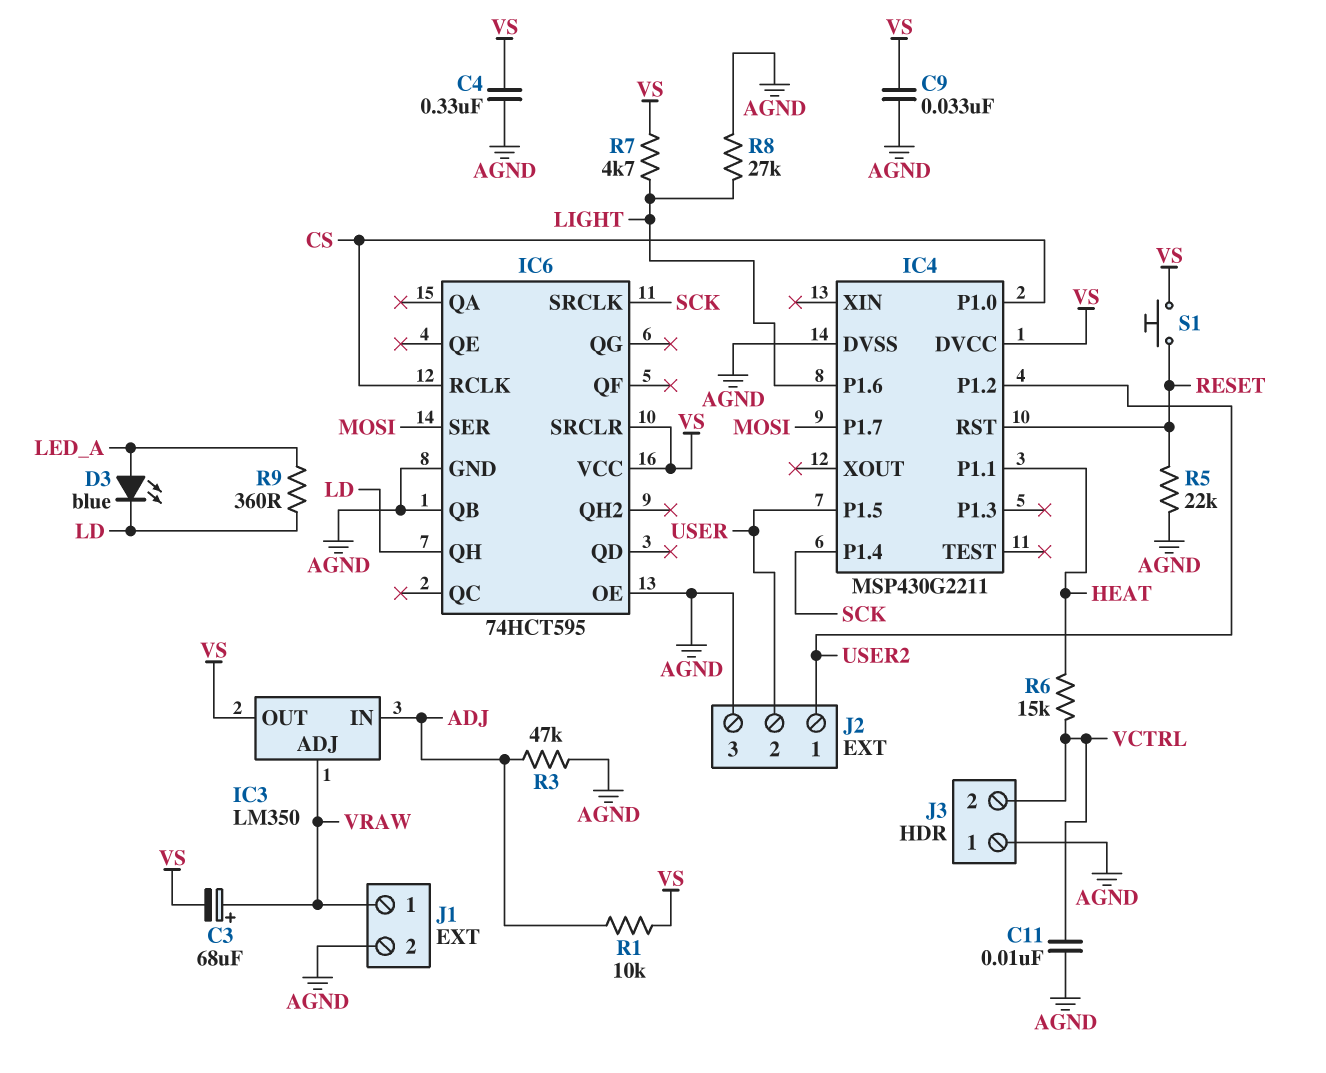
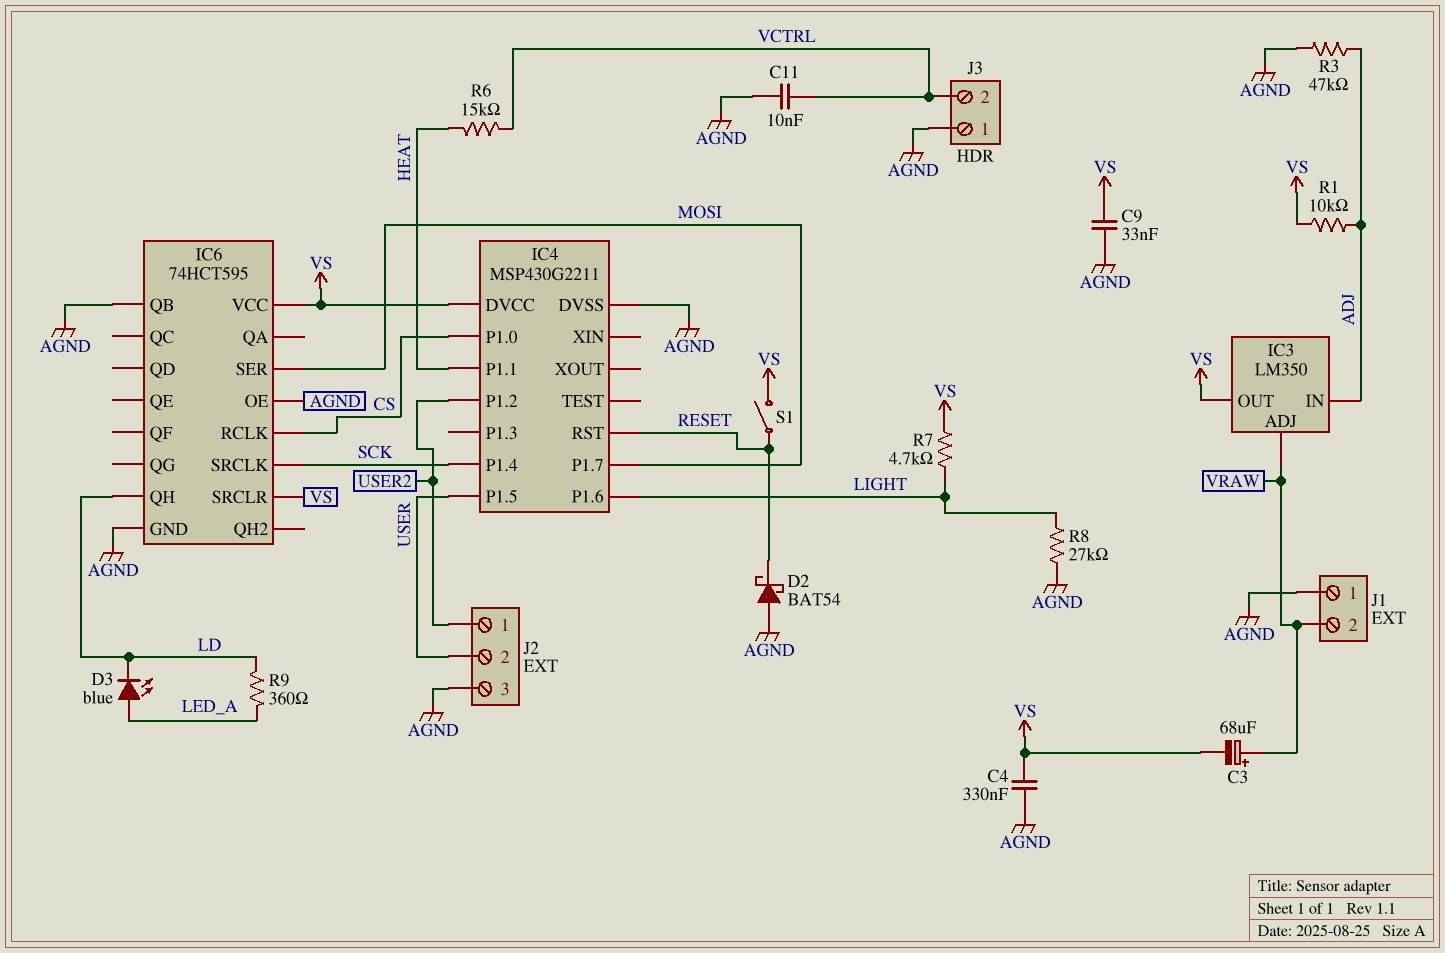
D2: none -> schottky BAT54 (A AGND, K RESET)
J1 pin 1: VRAW -> AGND
J1 pin 2: AGND -> VRAW
R5: 22k (AGND, RESET) -> none
S1: button (RESET, VS) -> switch (RESET, VS)

